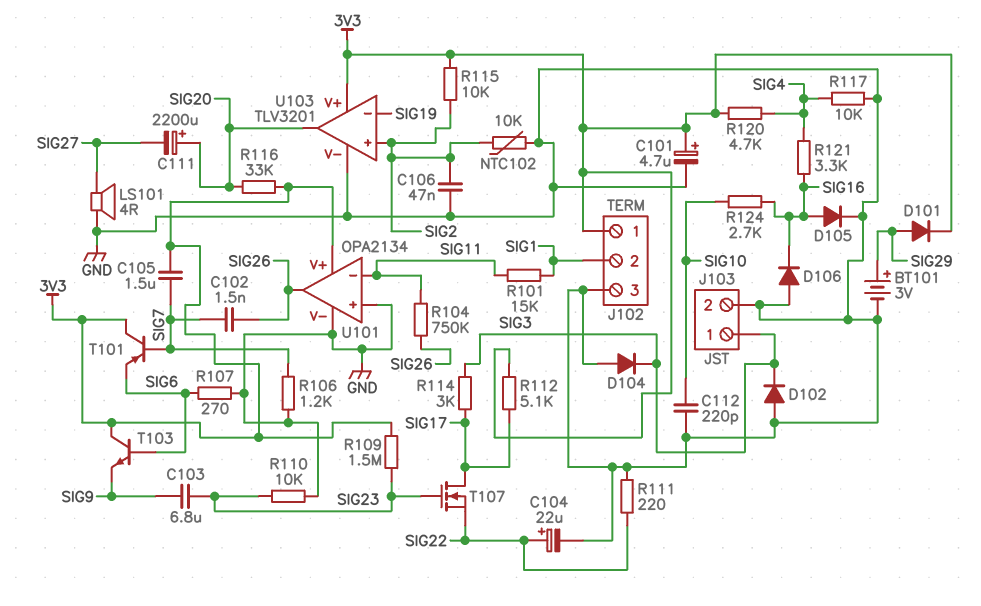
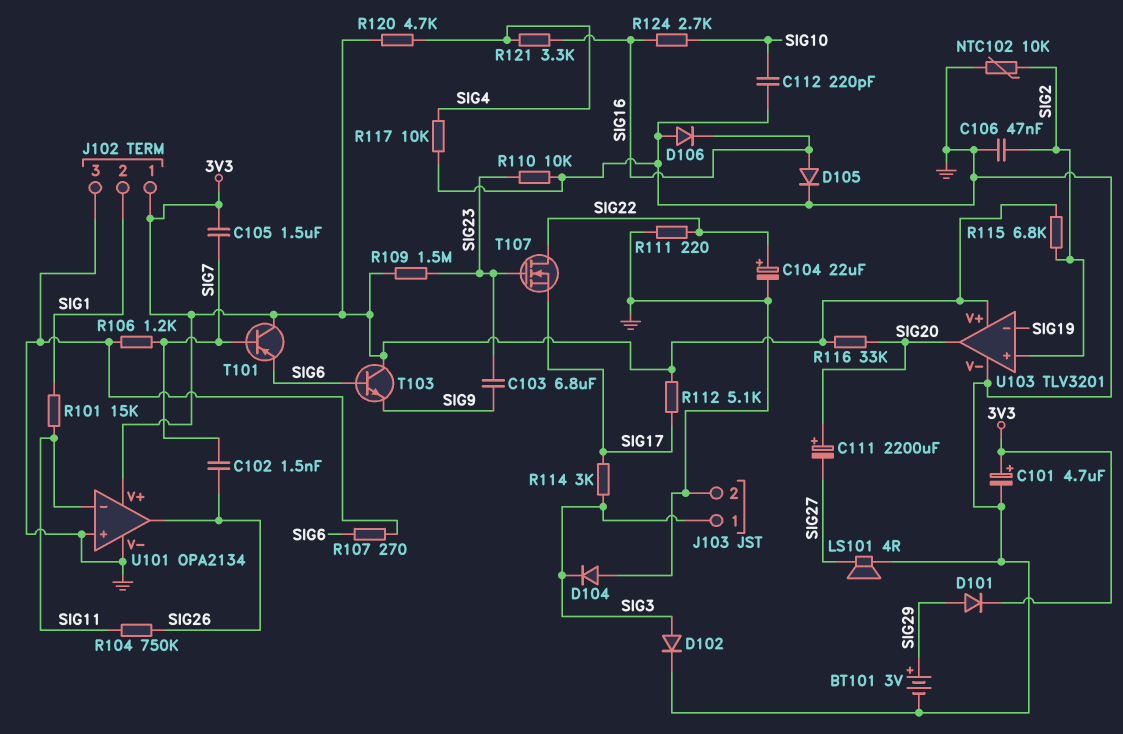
D102: diode (A GND, K SIG3) -> diode (A SIG3, K GND)
R115: 10k (3V3, SIG2) -> 6.8k (3V3, SIG2)
T107: NMOS (G SIG23, D SIG17, S SIG22) -> NMOS (G SIG23, D SIG22, S SIG17)

